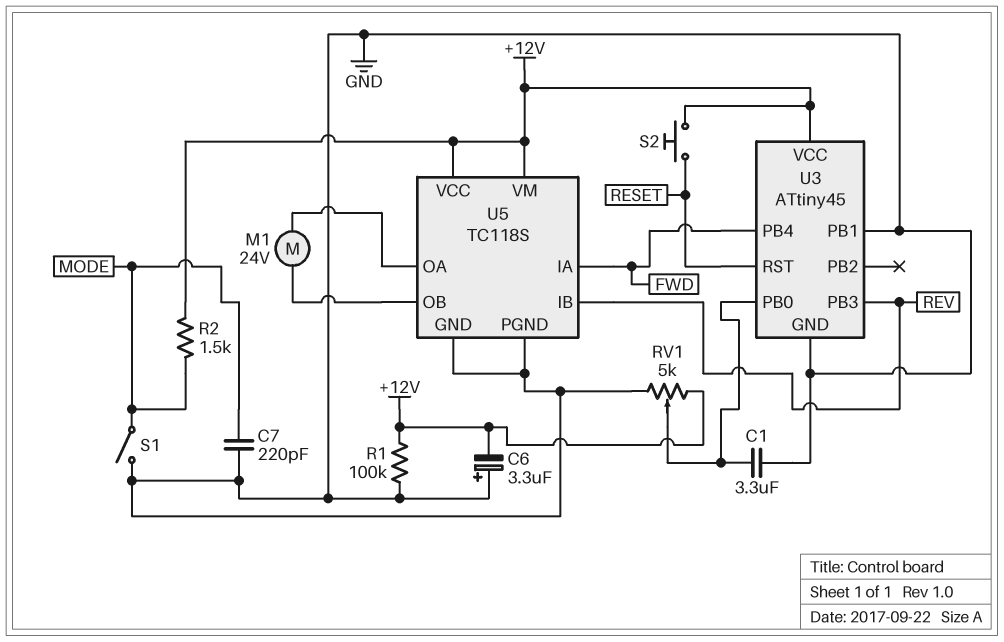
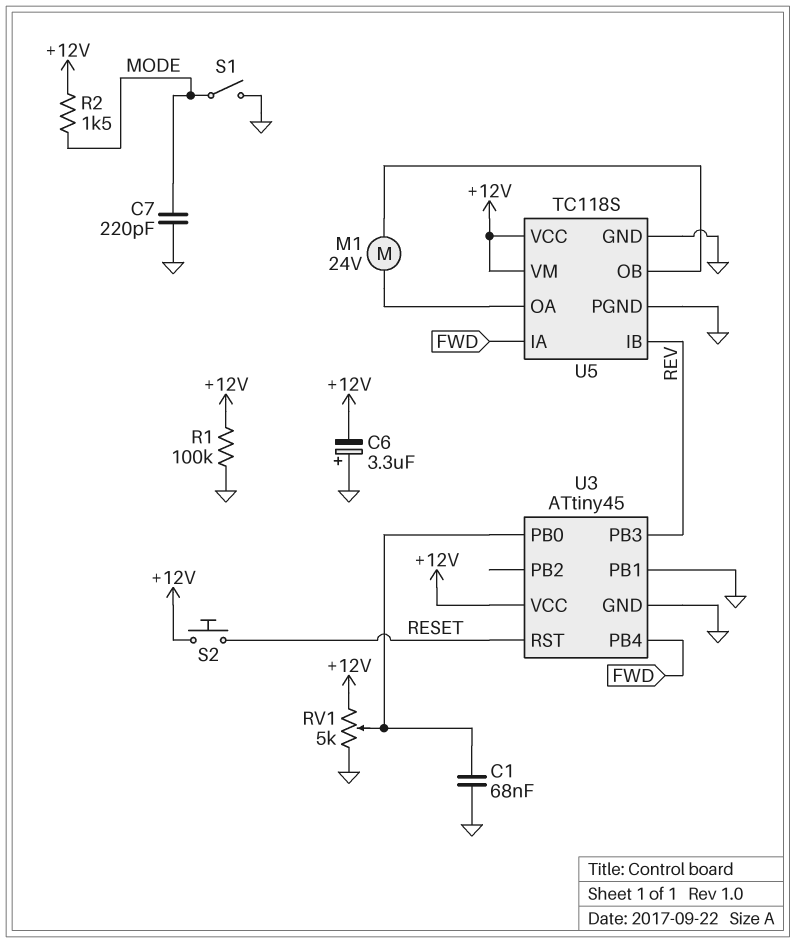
C1: 3.3uF (GND, U3/PB0) -> 68nF (GND, U3/PB0)

